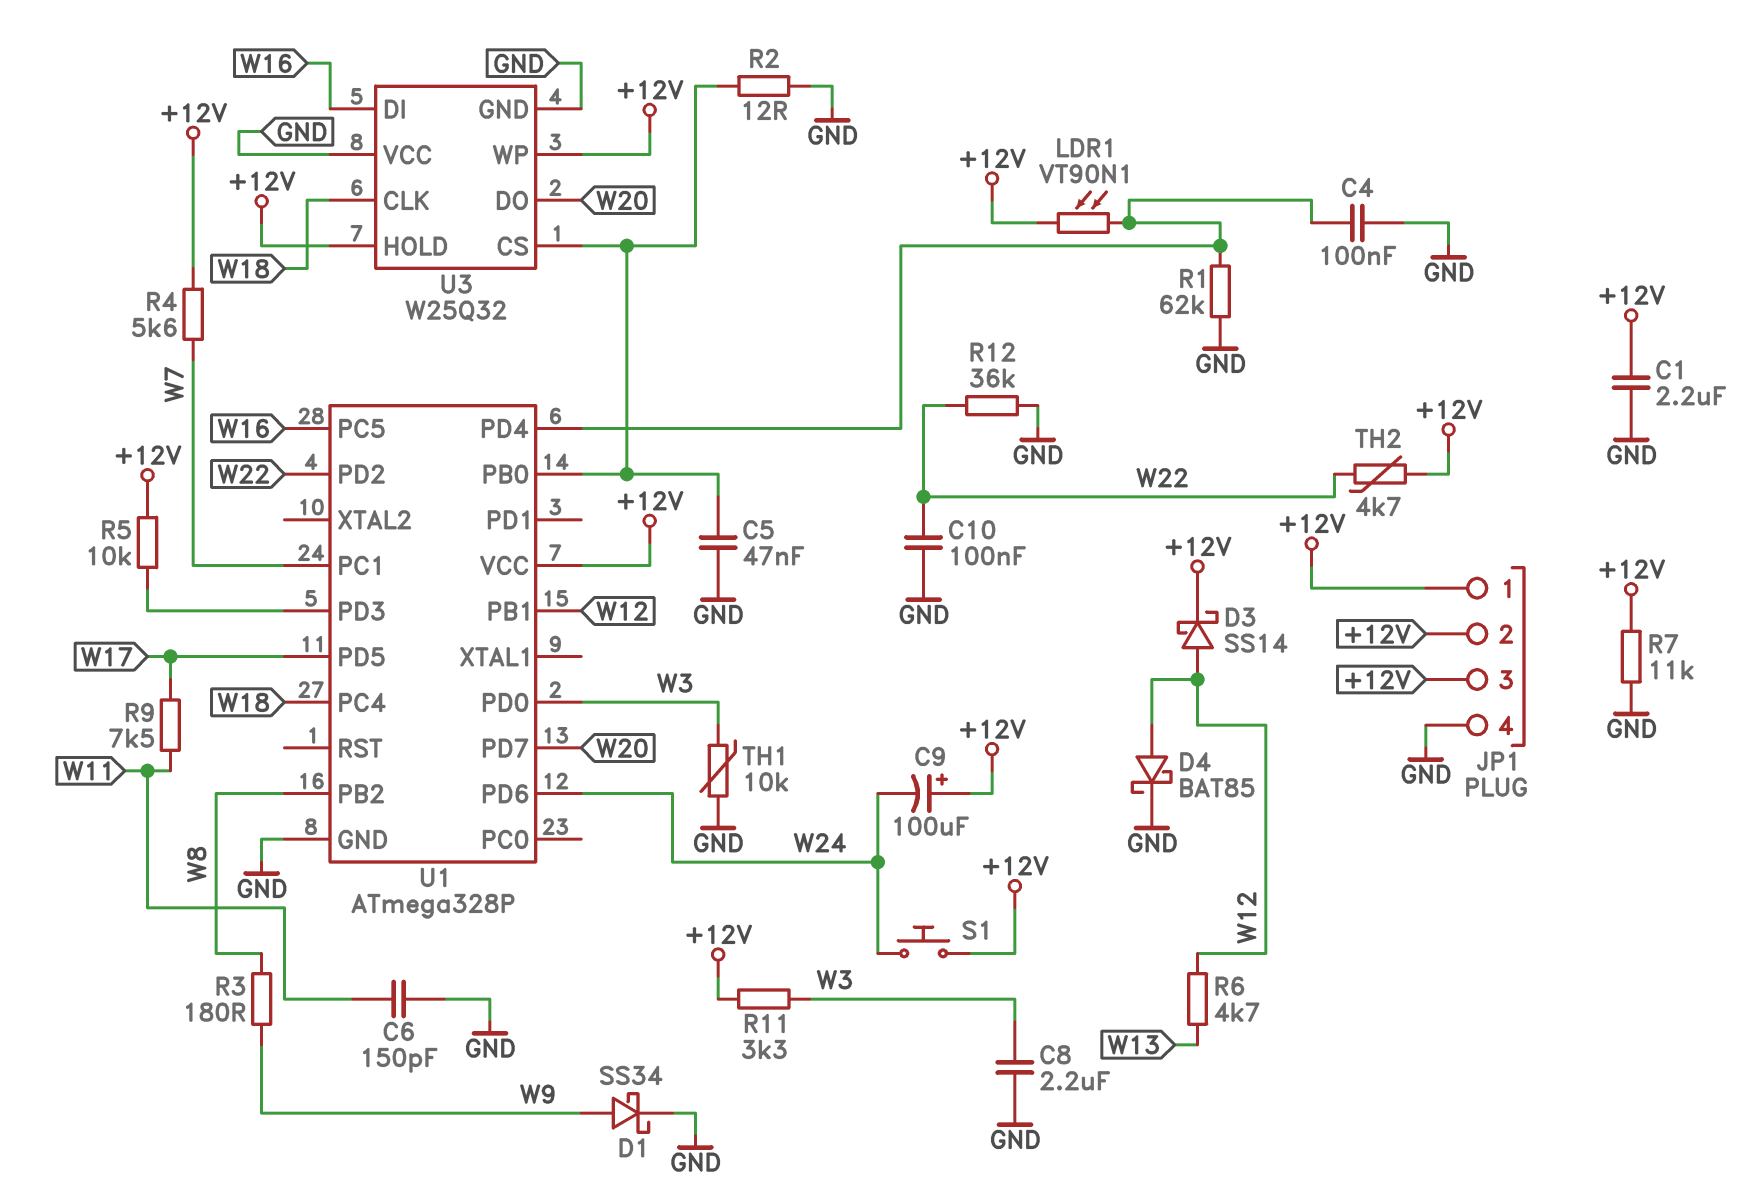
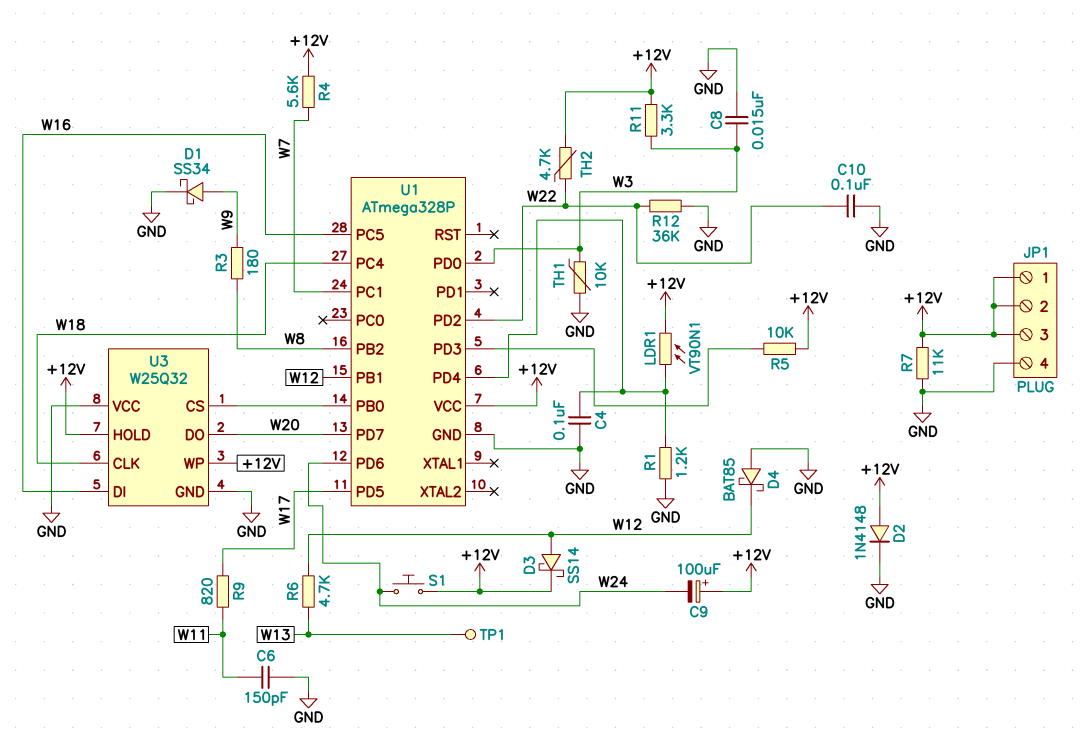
C1: 2.2uF (+12V, GND) -> none
C5: 47nF (GND, U1/PB0) -> none
C8: 2.2uF (GND, W3) -> 15nF (GND, W3)
D2: none -> diode 1N4148 (A +12V, K GND)
D4: schottky BAT85 (A W12, K GND) -> schottky BAT85 (A GND, K W12)
R1: 62k (GND, U1/PD4) -> 1.2k (GND, U1/PD4)
R2: 12 (GND, U1/PB0) -> none
R9: 7.5k (W11, W17) -> 820 (W11, W17)
TP1: none -> test point (W13)

